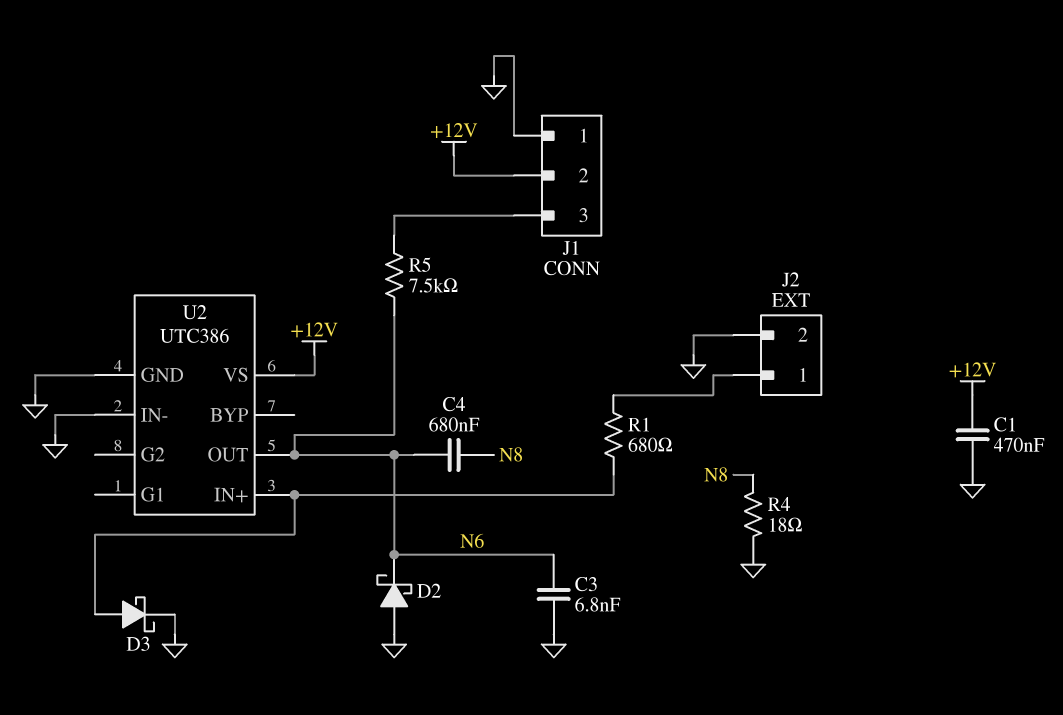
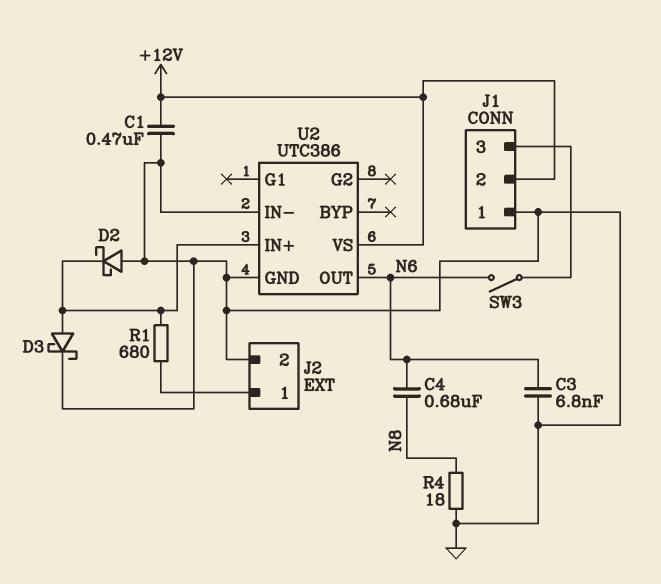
D2: schottky (A GND, K N6) -> schottky (A GND, K U2/IN+)
R5: 7.5k (J1/3, N6) -> none
SW3: none -> switch (J1/3, N6)

